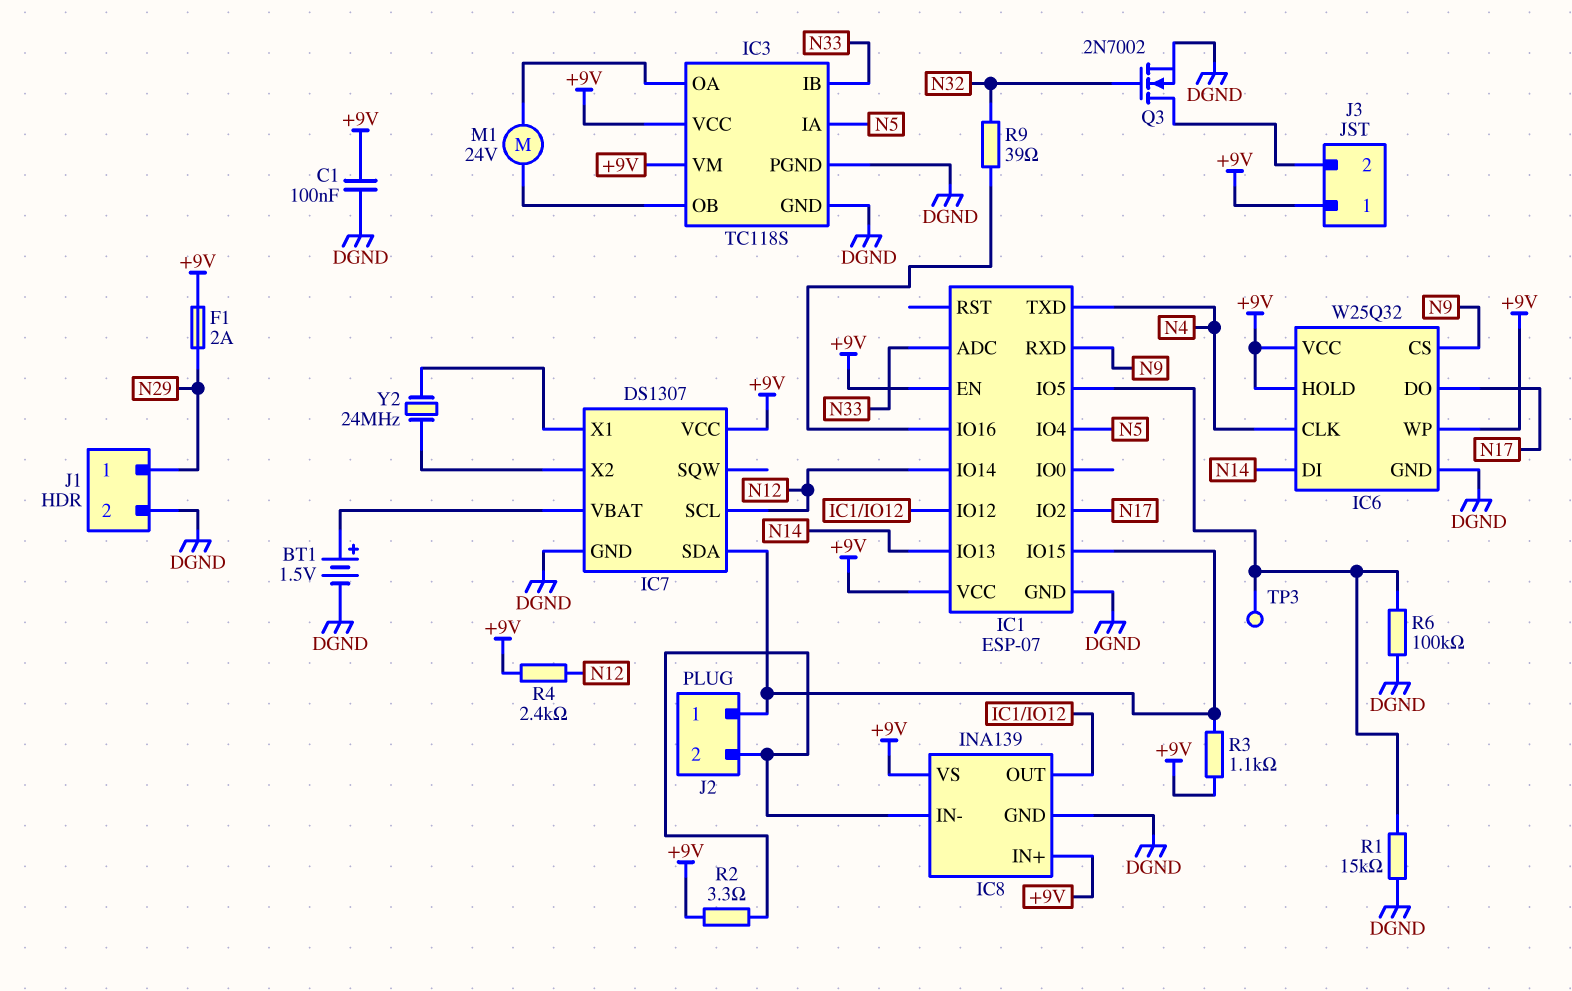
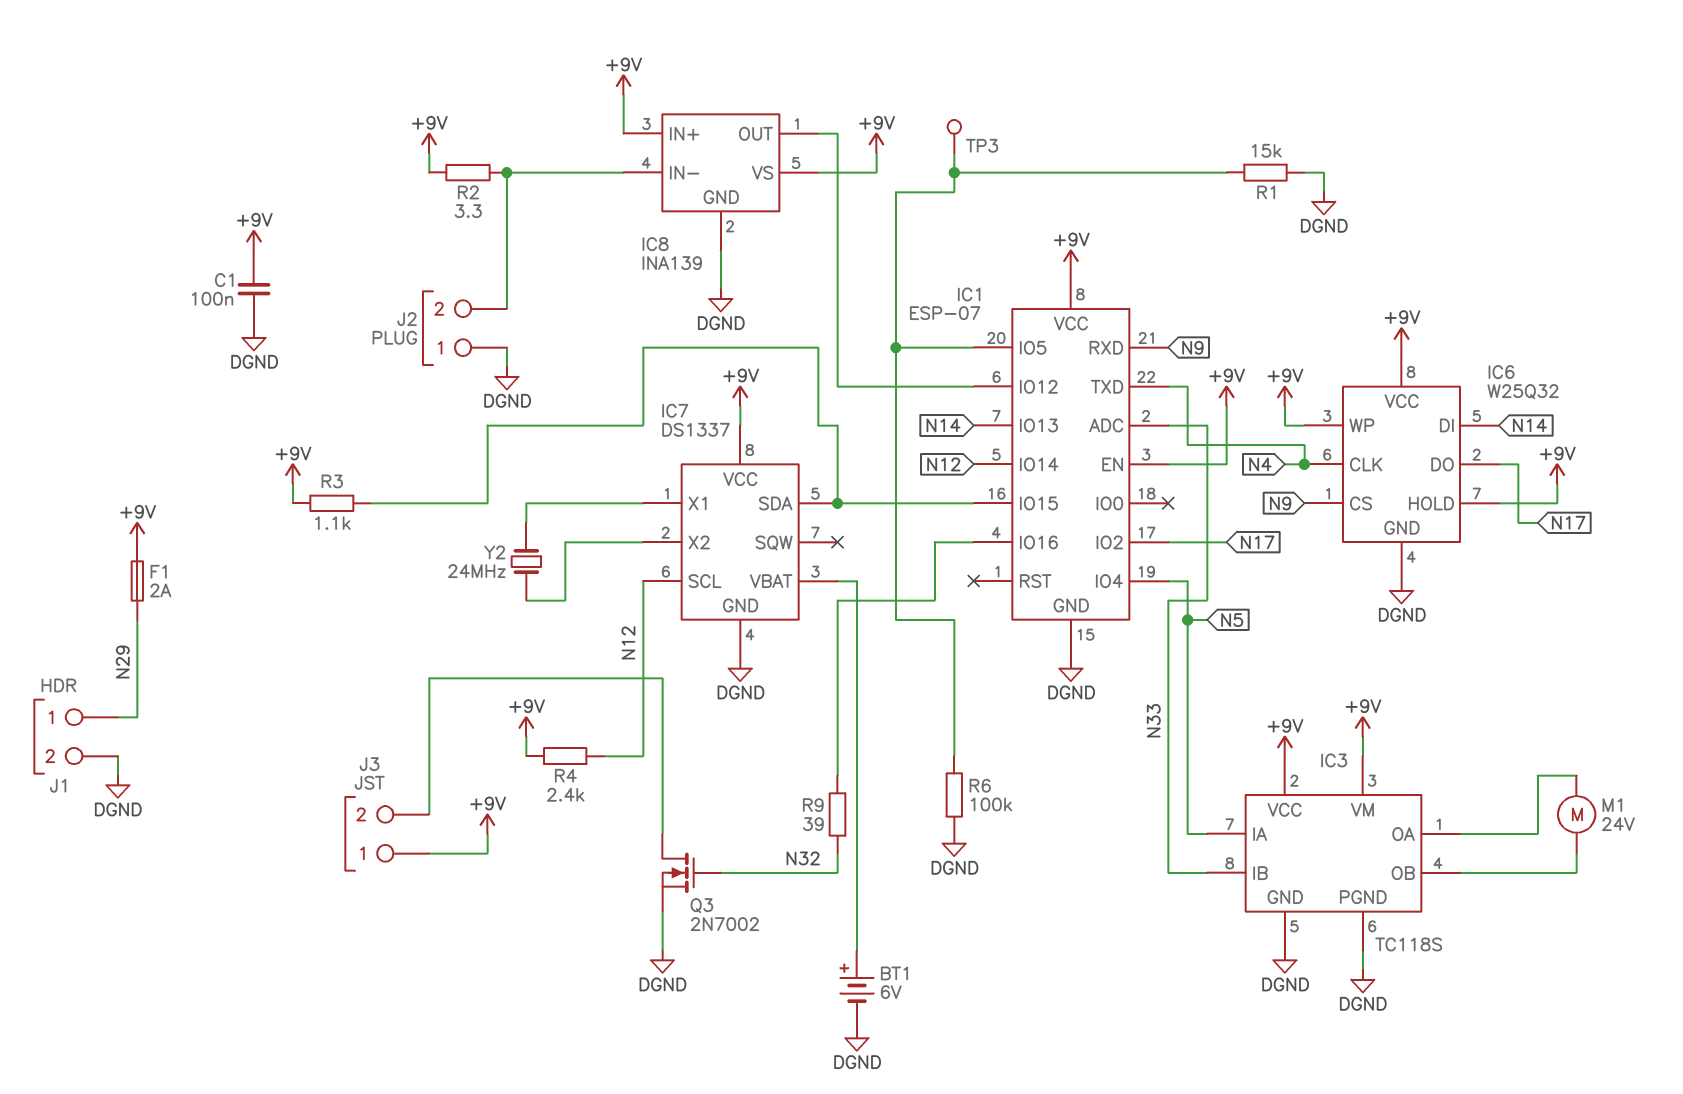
BT1: 1.5V (plus IC7/VBAT, minus DGND) -> 6V (plus IC7/VBAT, minus DGND)
IC7: DS1307 -> DS1337
J2 pin 1: IC1/IO15 -> DGND

